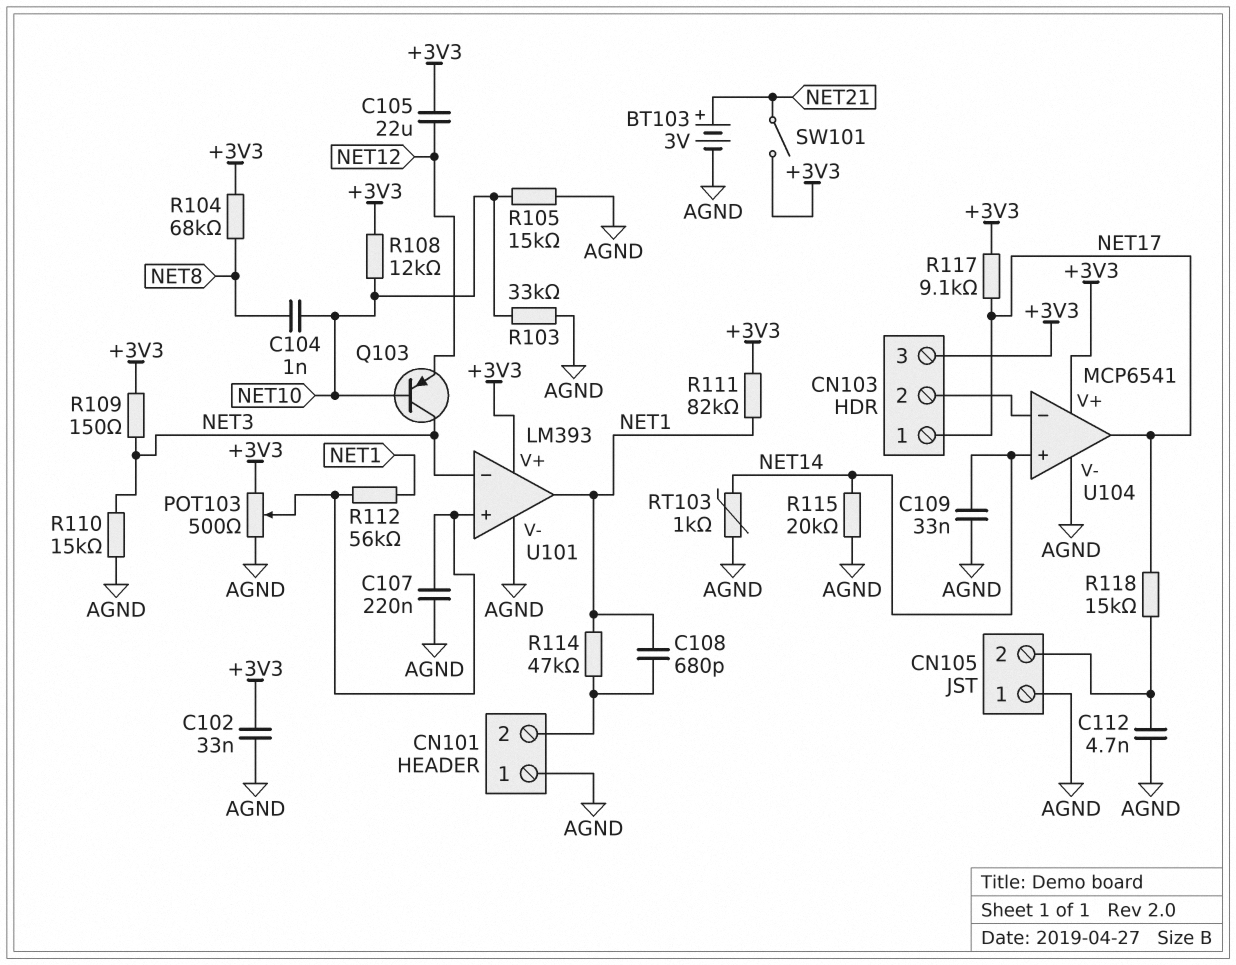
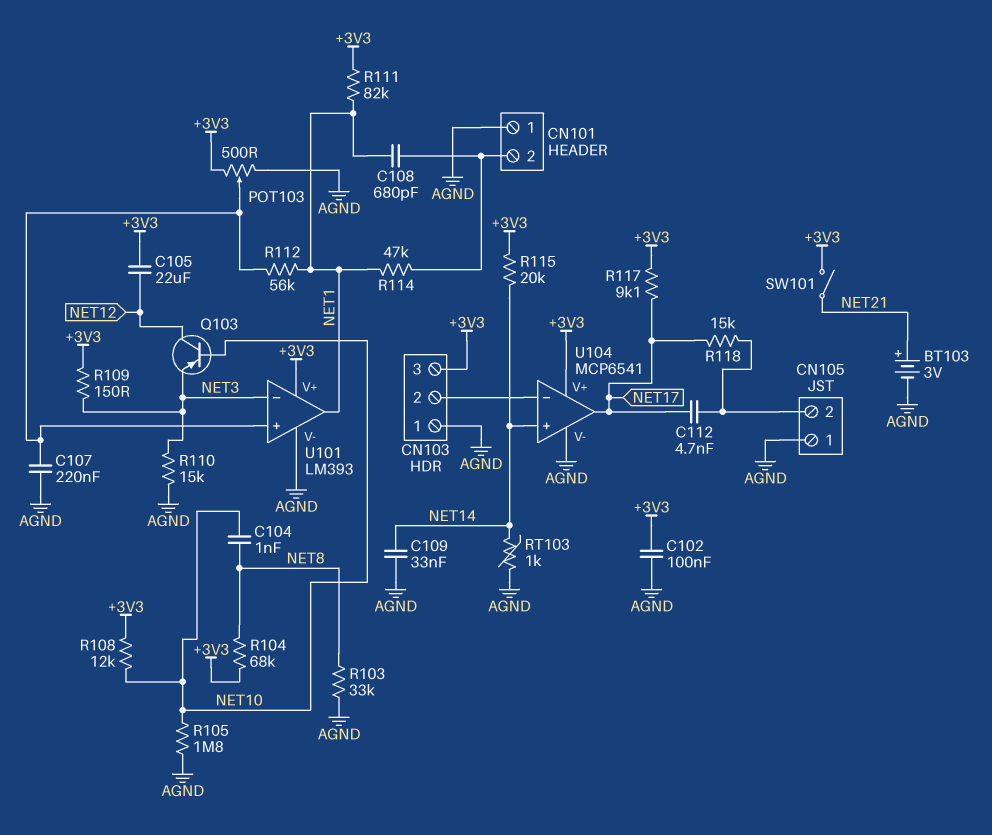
C102: 33nF (+3V3, AGND) -> 100nF (+3V3, AGND)
C112: 4.7nF (AGND, CN105/2) -> 4.7nF (CN105/2, NET17)
CN103 pin 1: NET17 -> AGND
Q103: PNP (B NET10, C NET3, E NET12) -> PNP (B NET10, C NET12, E NET3)
R103: 33k (AGND, NET10) -> 33k (AGND, NET8)
R105: 15k (AGND, NET10) -> 1.8M (AGND, NET10)
R115: 20k (AGND, NET14) -> 20k (+3V3, NET14)

